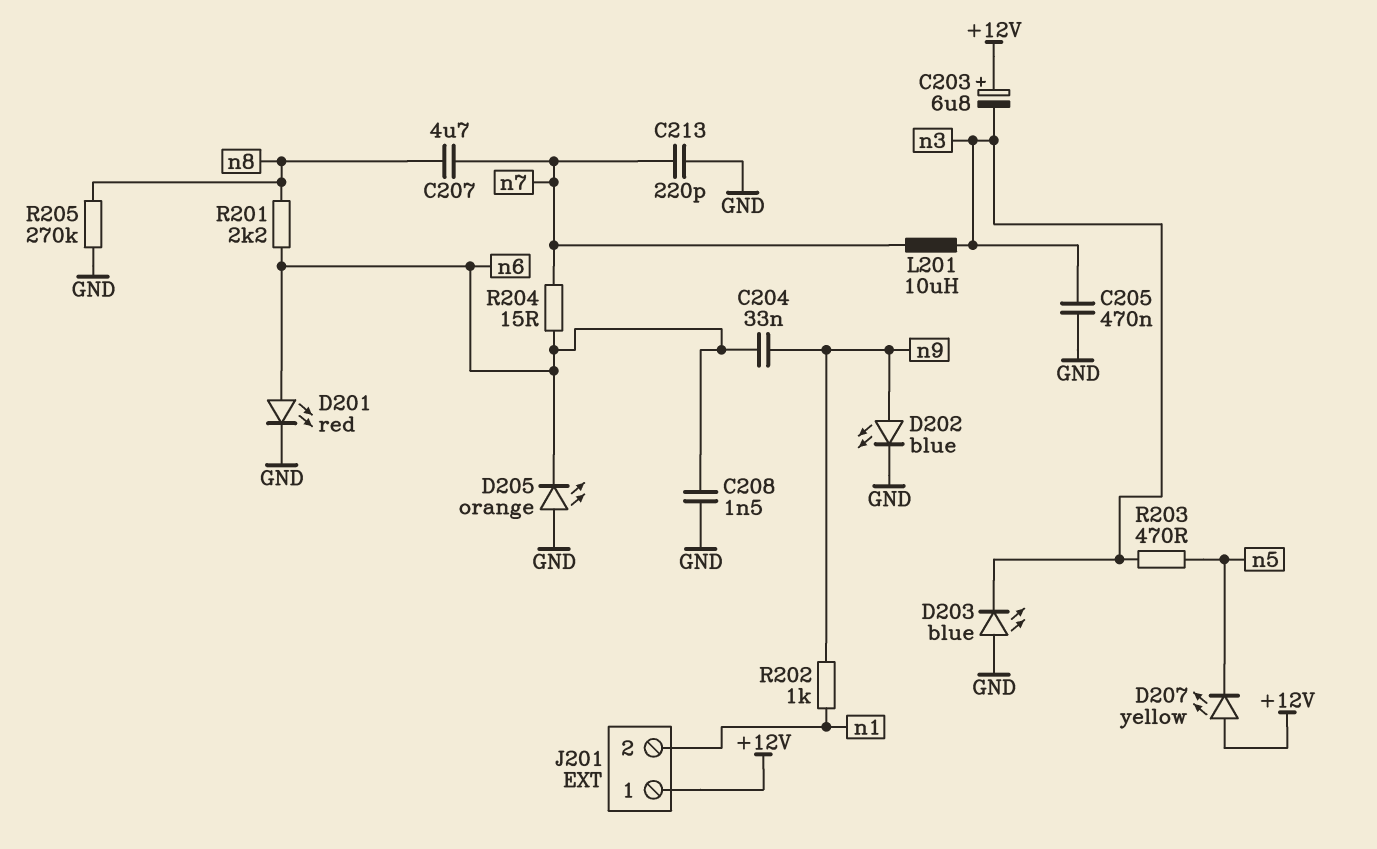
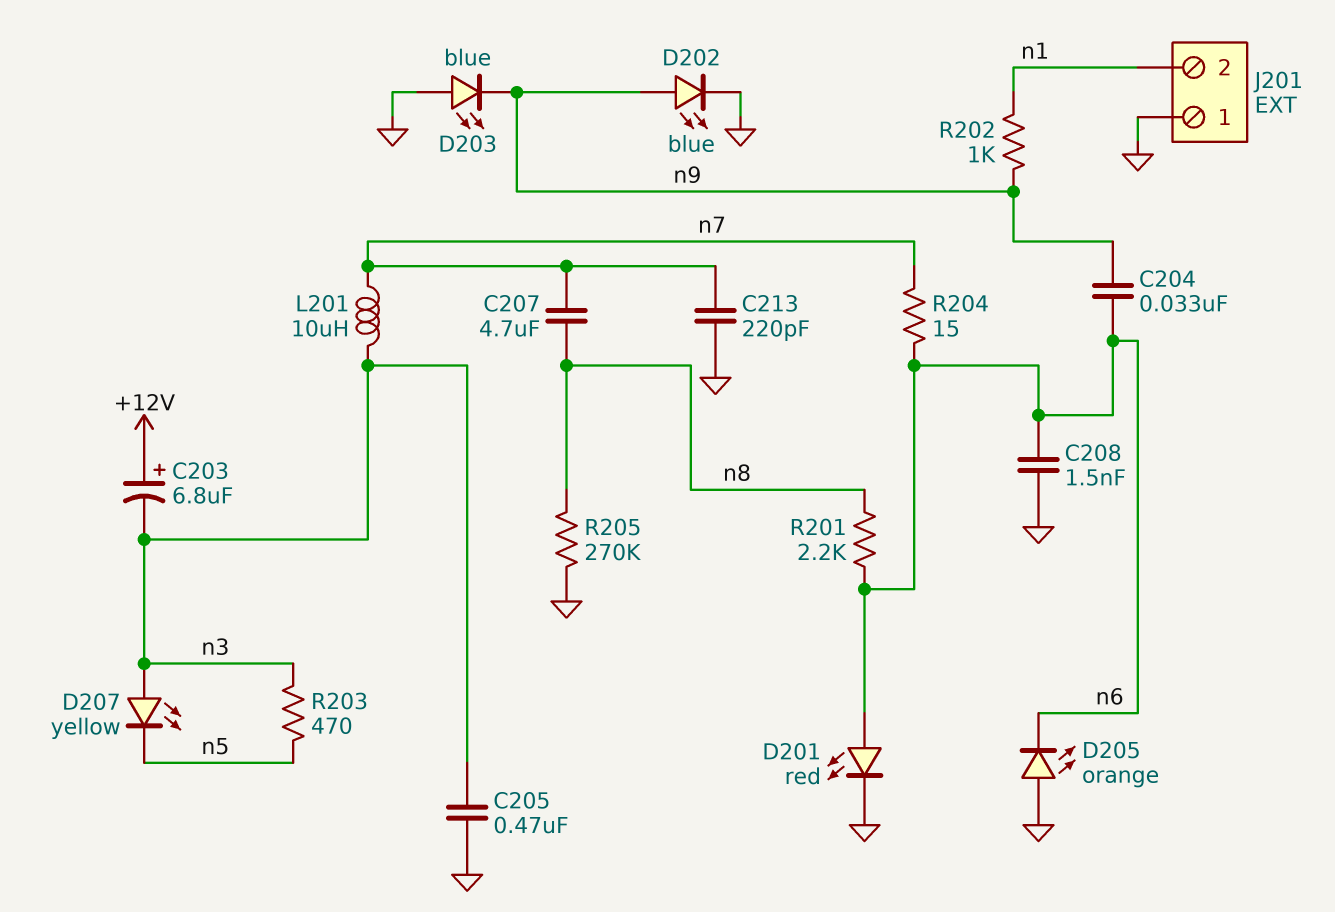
D203: LED blue (A GND, K n3) -> LED blue (A GND, K n9)
D207: LED yellow (A +12V, K n5) -> LED yellow (A n3, K n5)
J201 pin 1: +12V -> GND

